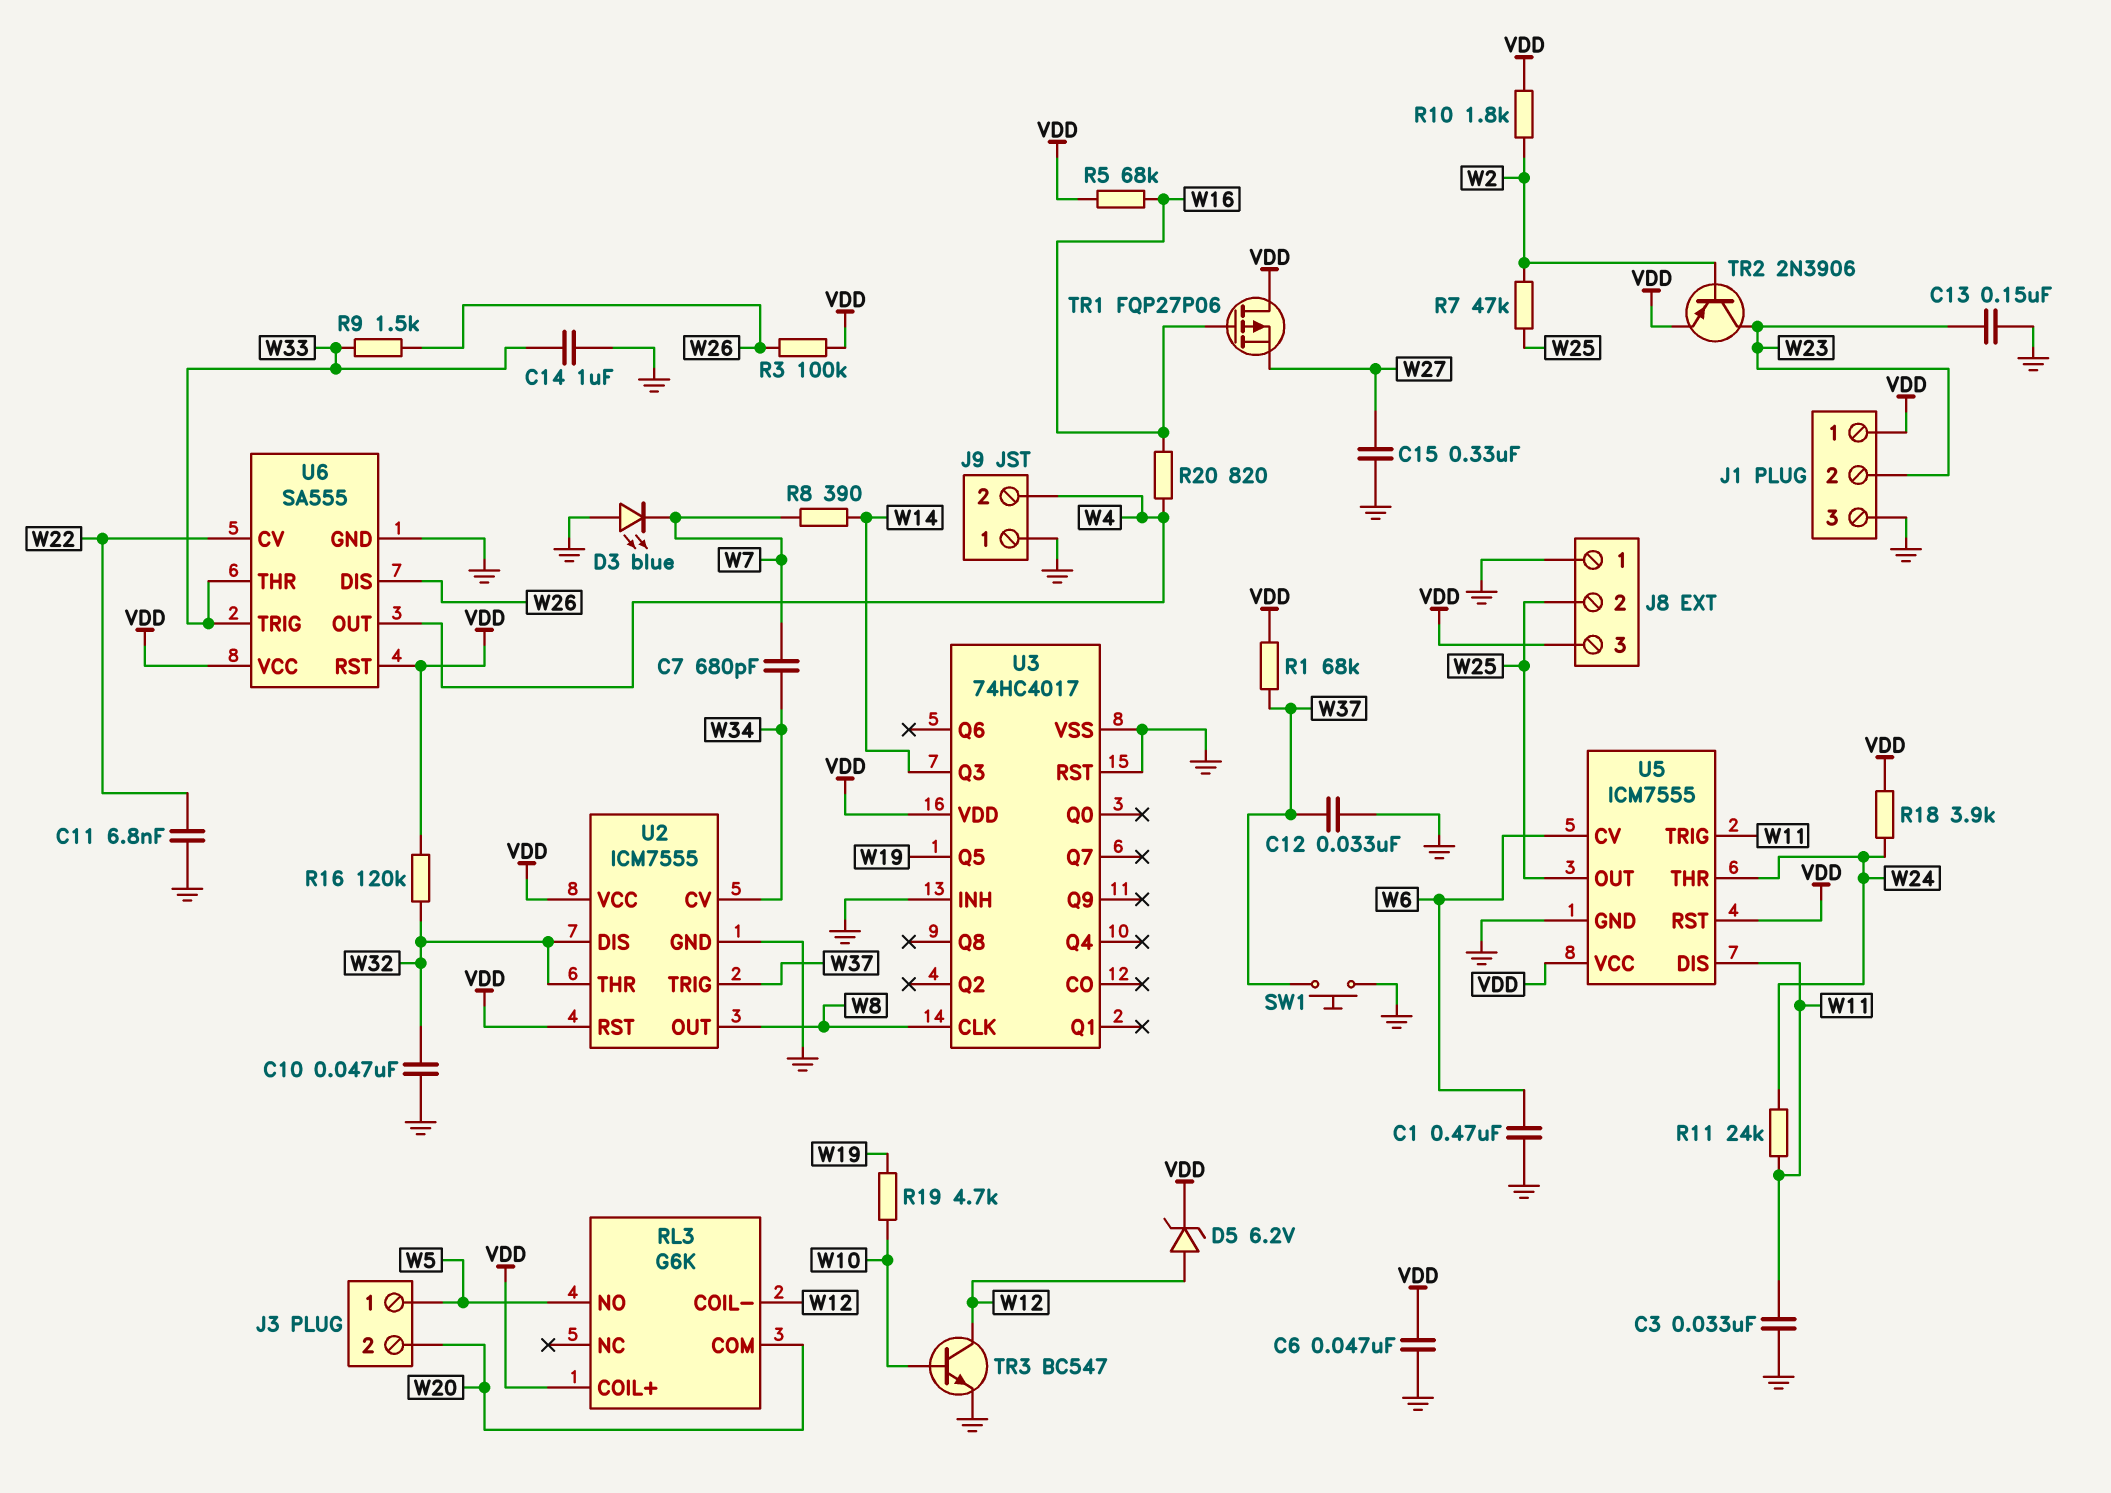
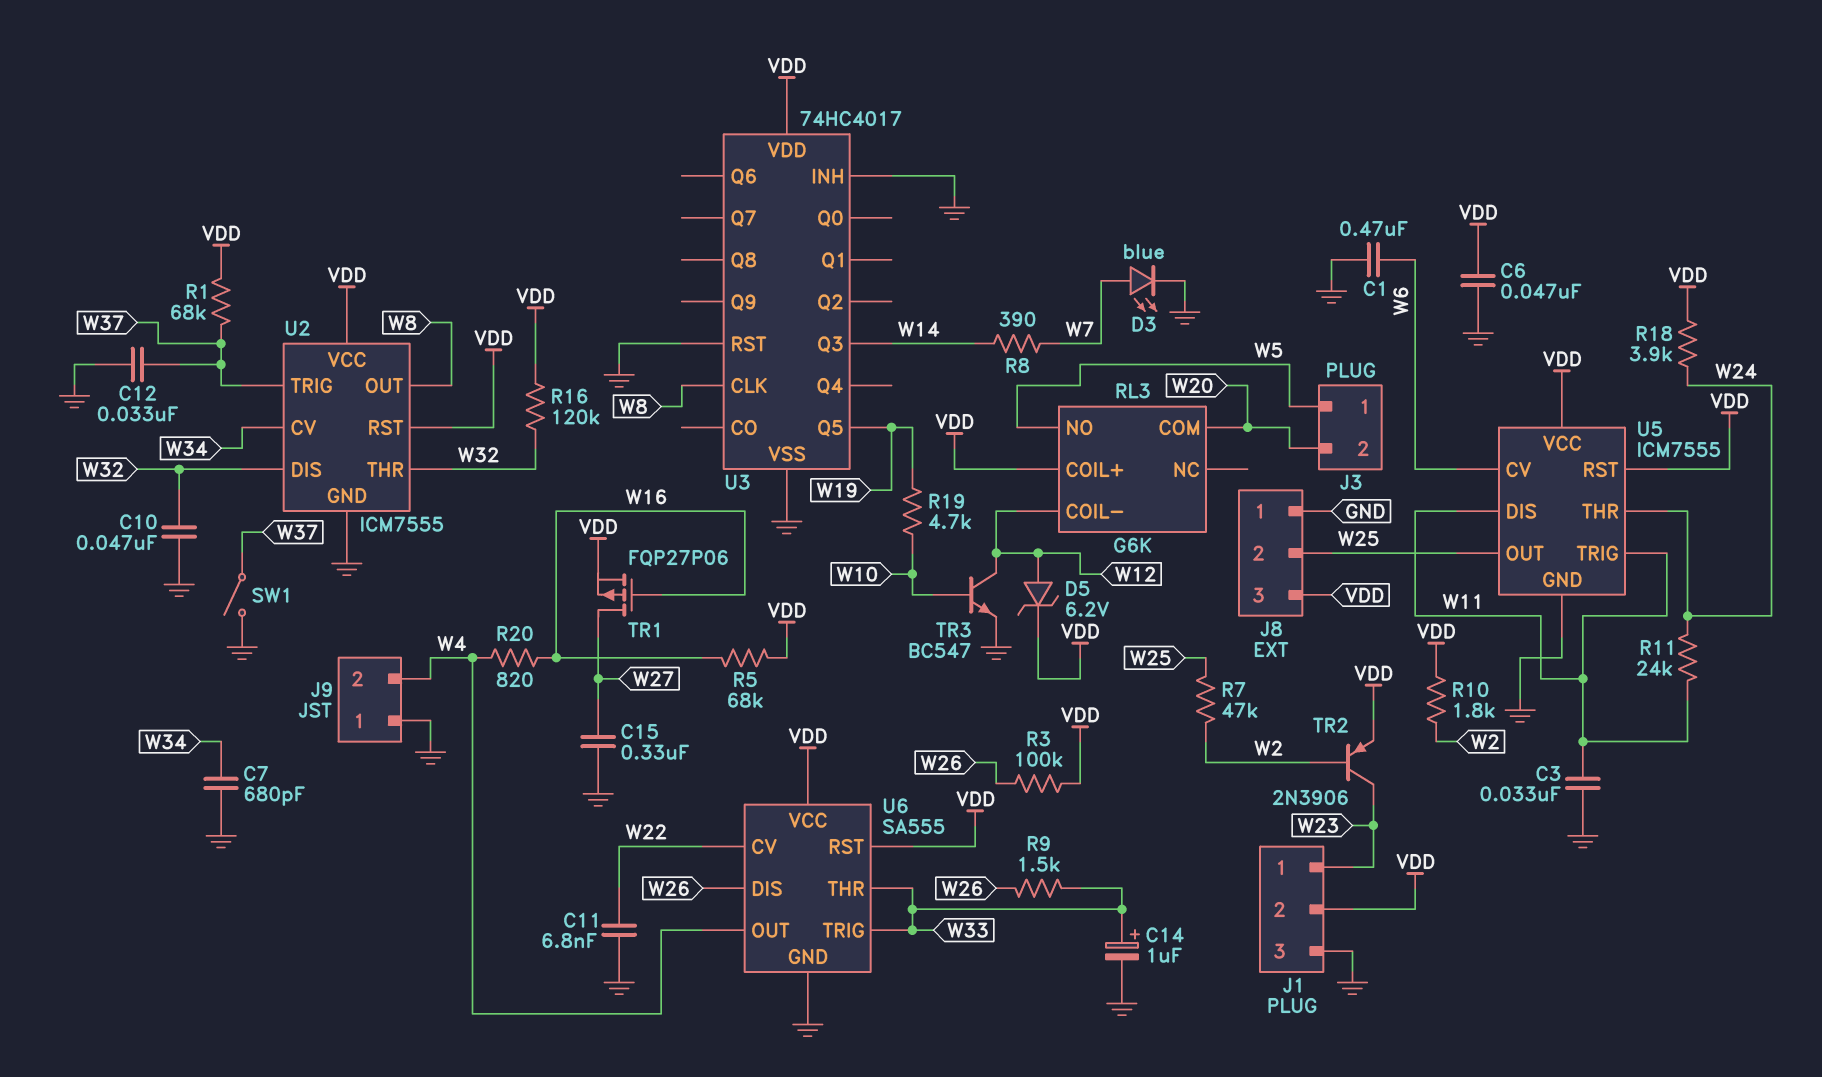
C7: 680pF (W7, W34) -> 680pF (GND, W34)
C13: 150nF (GND, W23) -> none
C14: 1uF (GND, W33) -> 1uF (plus W33, minus GND)
D3: LED blue (A GND, K W7) -> LED blue (A W7, K GND)
J1 pin 1: VDD -> W23
J1 pin 2: W23 -> VDD
SW1: button (GND, W37) -> switch (GND, W37)
TR1: PMOS FQP27P06 (G W16, D VDD, S W27) -> PMOS FQP27P06 (G W16, D W27, S VDD)

